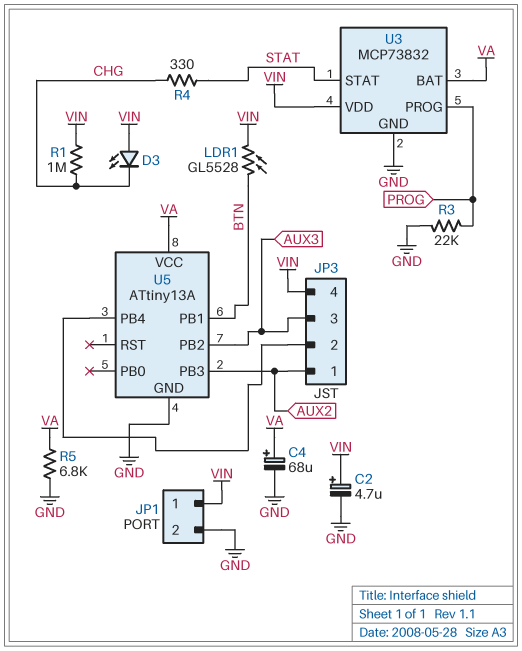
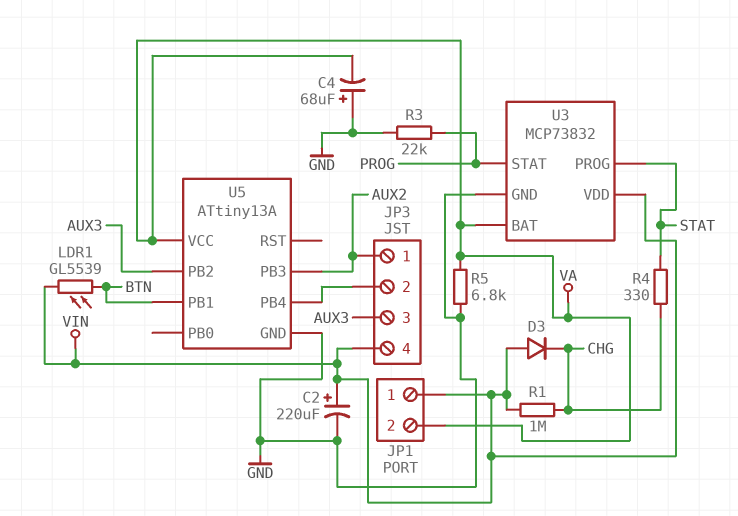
C2: 4.7uF (plus VIN, minus GND) -> 220uF (plus VIN, minus GND)
C4: 68uF (plus VA, minus GND) -> 68uF (plus GND, minus VA)
D3: LED (A VIN, K CHG) -> diode (A VIN, K CHG)
JP1 pin 2: GND -> VA
LDR1: GL5528 (BTN, VIN) -> GL5539 (BTN, VIN)
U3 pin PROG: PROG -> STAT
U3 pin STAT: STAT -> PROG

